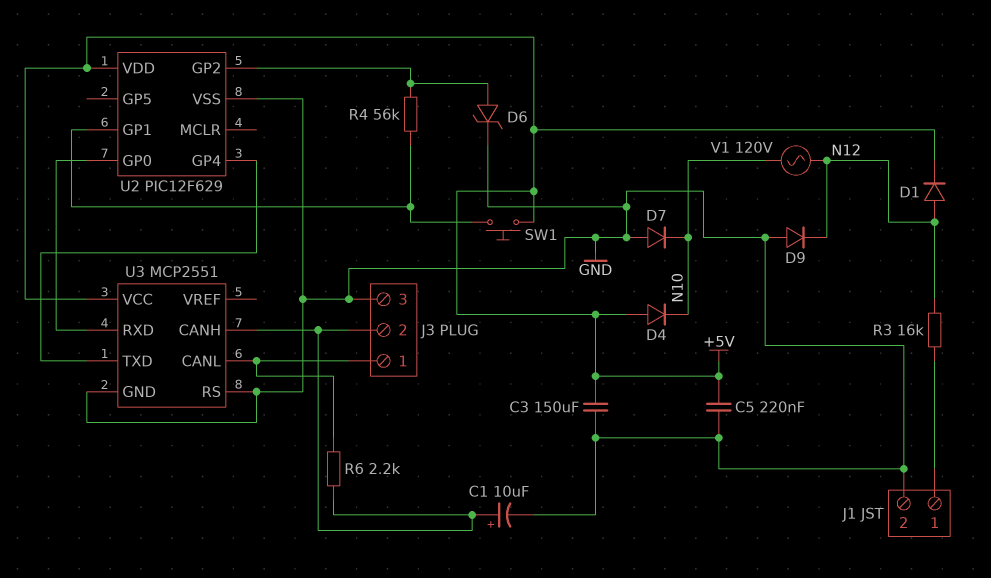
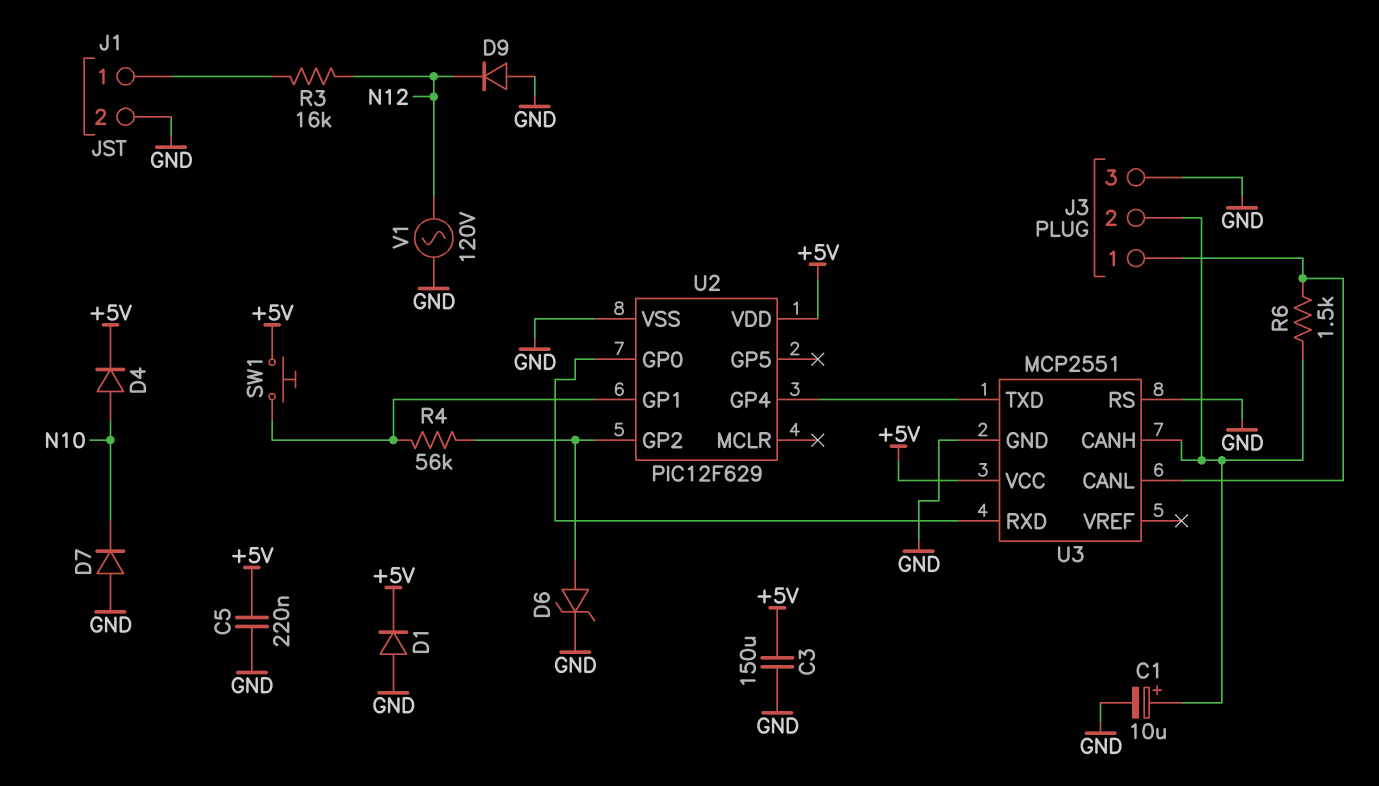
D1: diode (A N12, K +5V) -> diode (A GND, K +5V)
D4: diode (A +5V, K N10) -> diode (A N10, K +5V)
R6: 2.2k (J3/1, J3/2) -> 1.5k (J3/1, J3/2)
V1: AC 120V (N10, N12) -> AC 120V (GND, N12)

